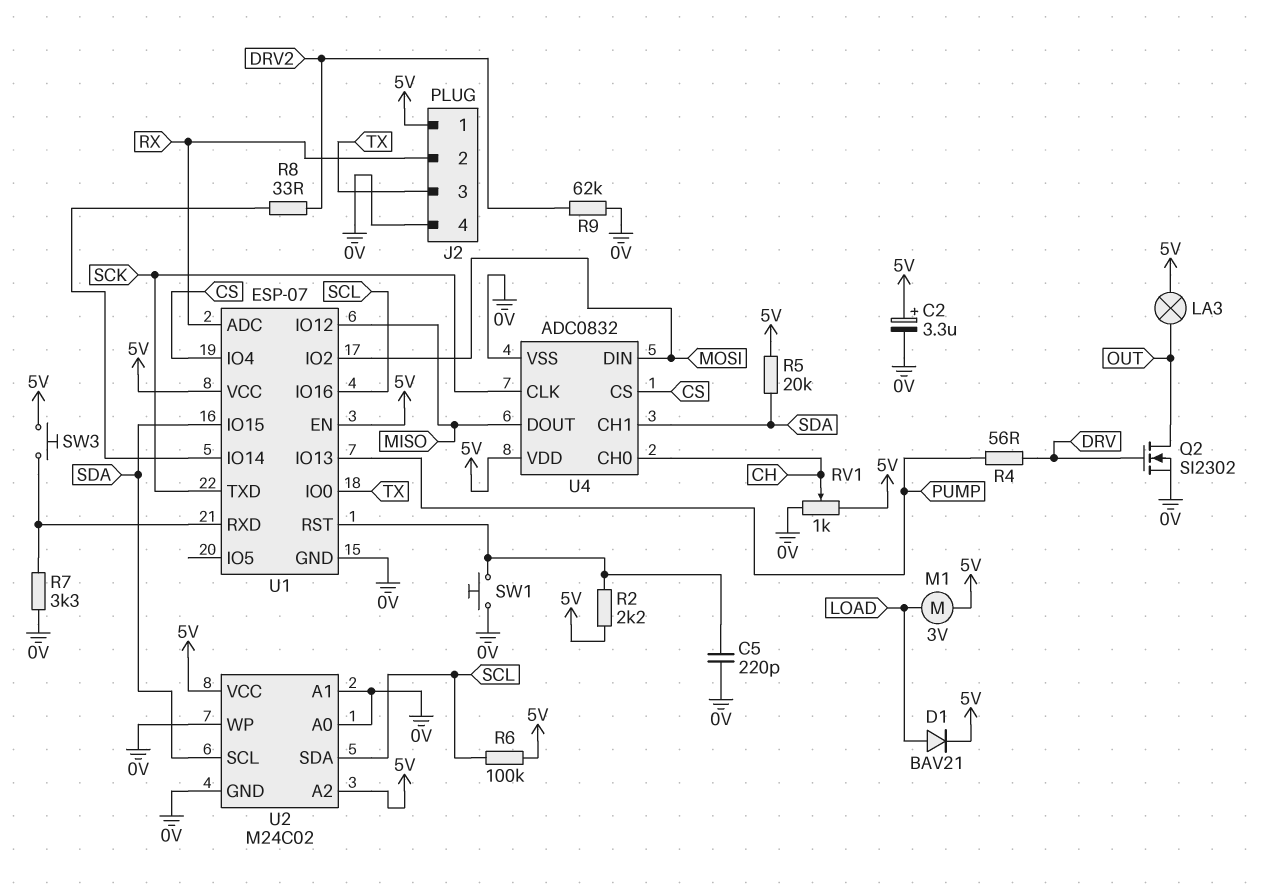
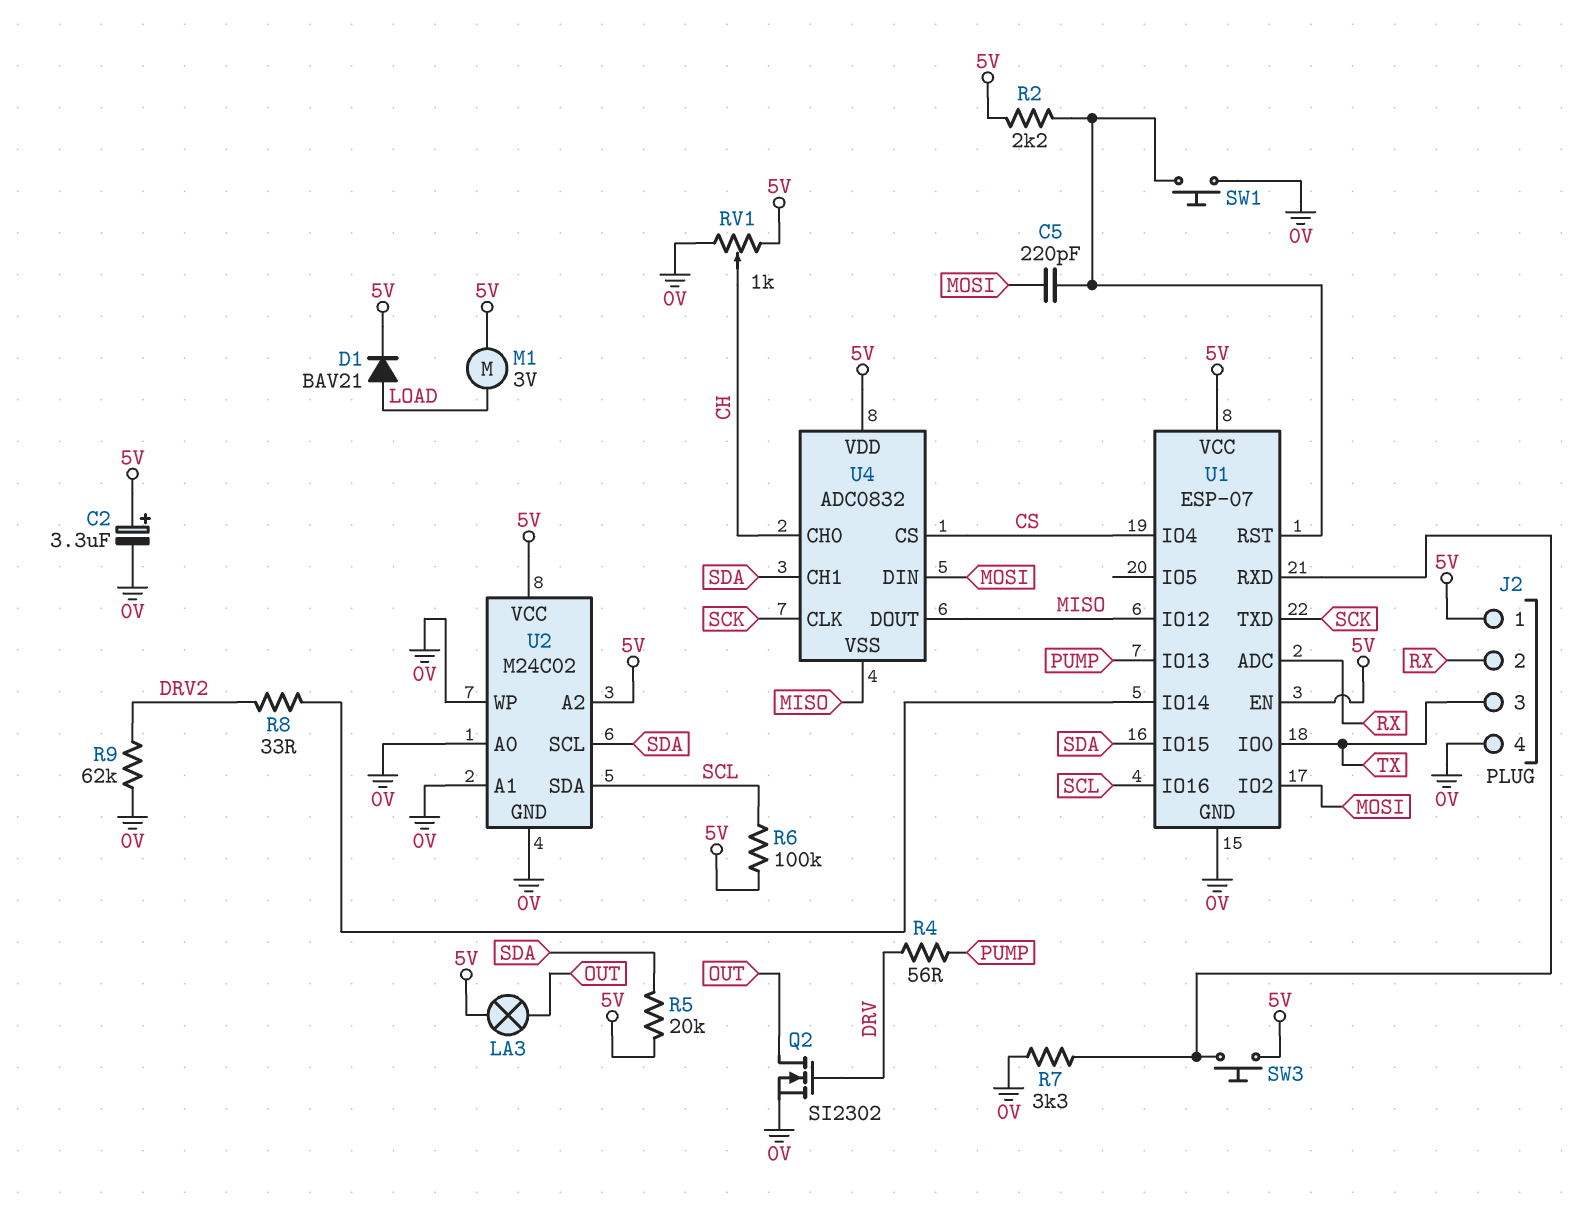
C5: 220pF (0V, U1/RST) -> 220pF (MOSI, U1/RST)
U4 pin VSS: 0V -> MISO

